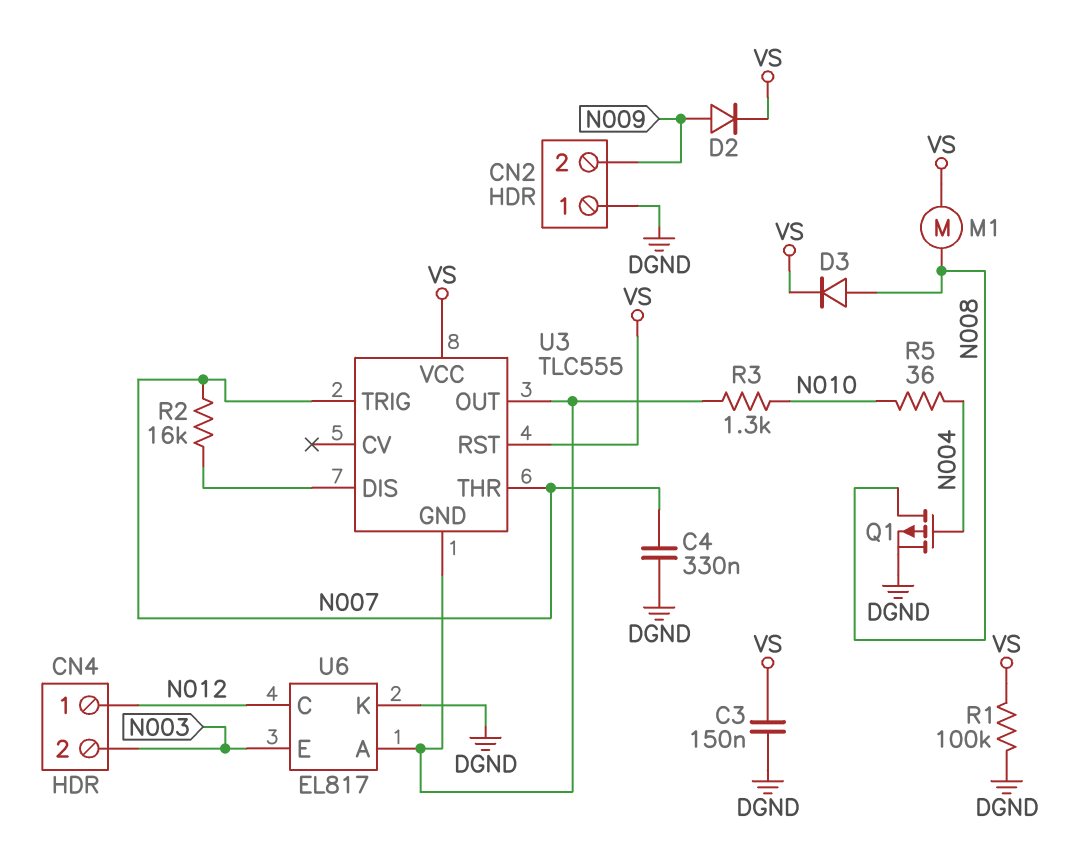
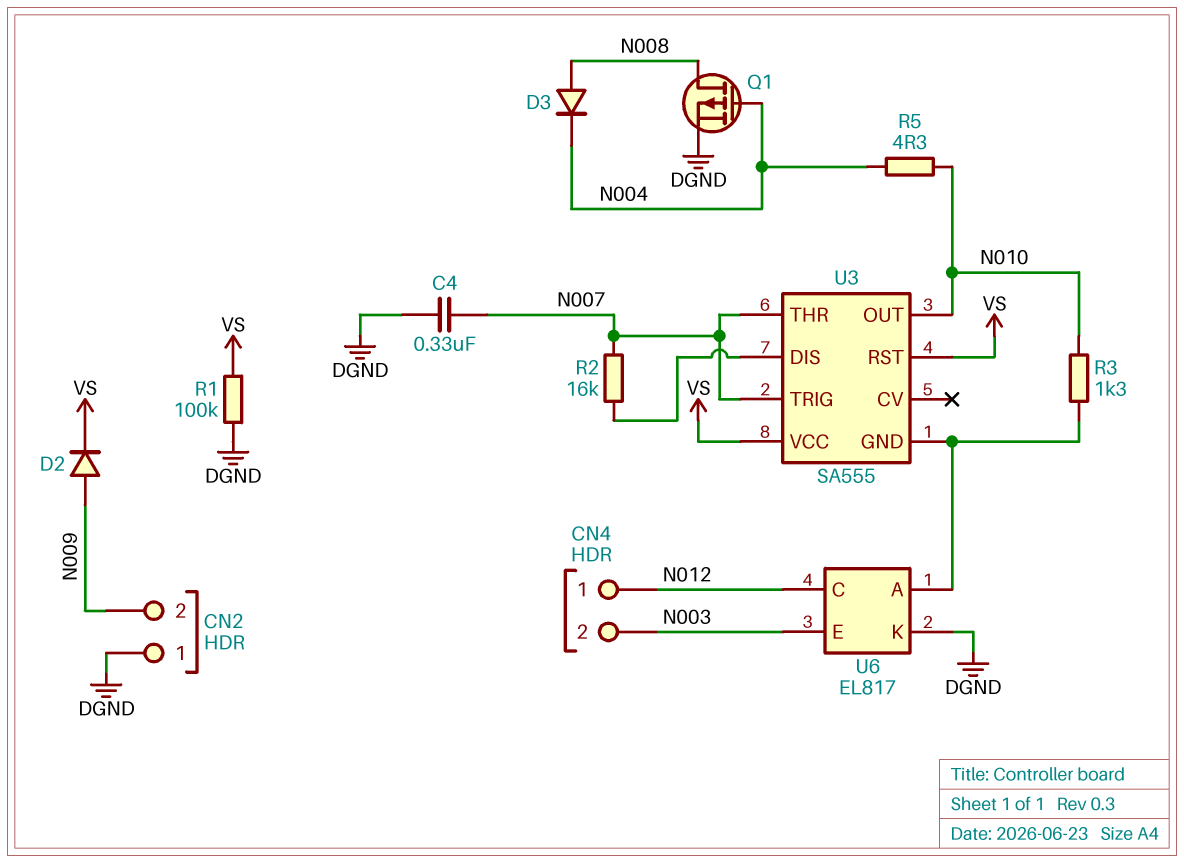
C3: 150nF (DGND, VS) -> none
D3: diode (A N008, K VS) -> diode (A N008, K N004)
M1: motor (N008, VS) -> none
R5: 36 (N004, N010) -> 4.3 (N004, N010)
U3: TLC555 -> SA555
U3 pin OUT: U3/GND -> N010

